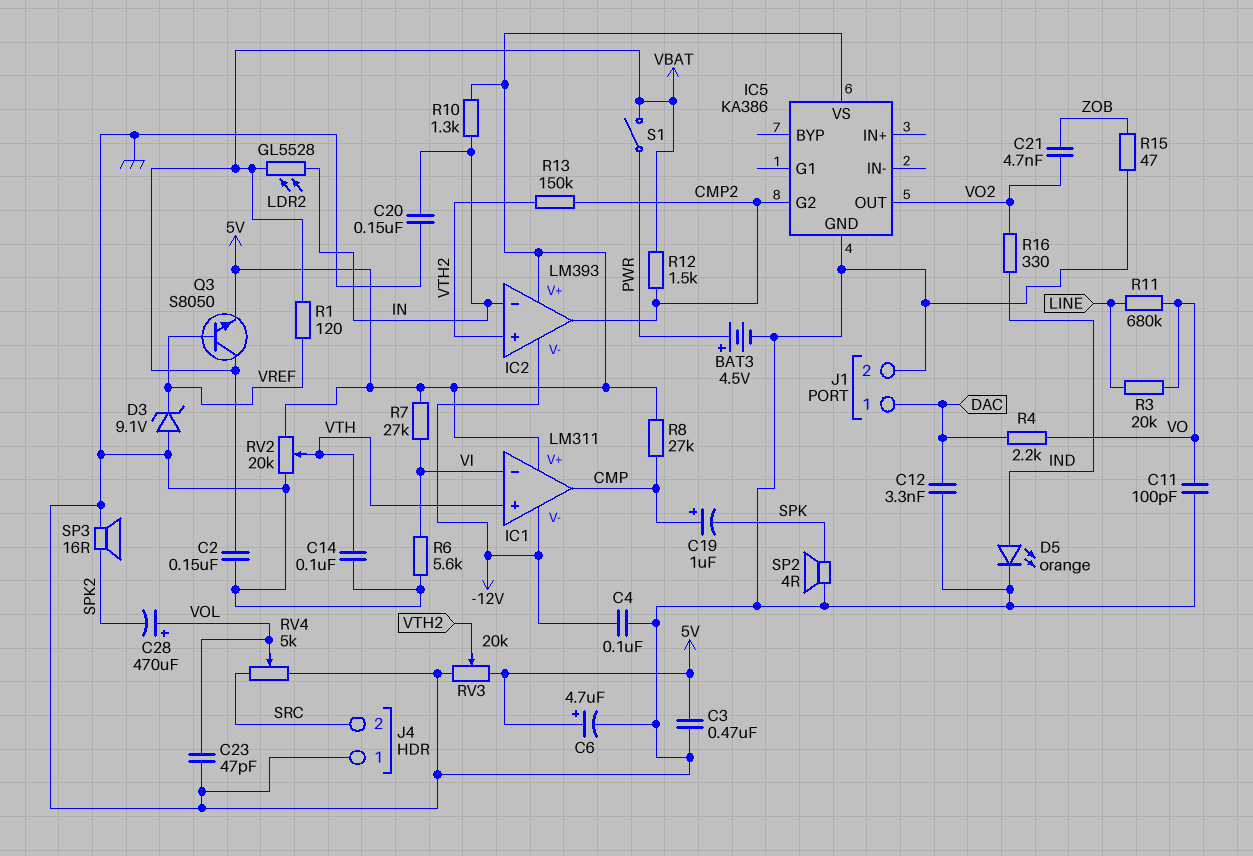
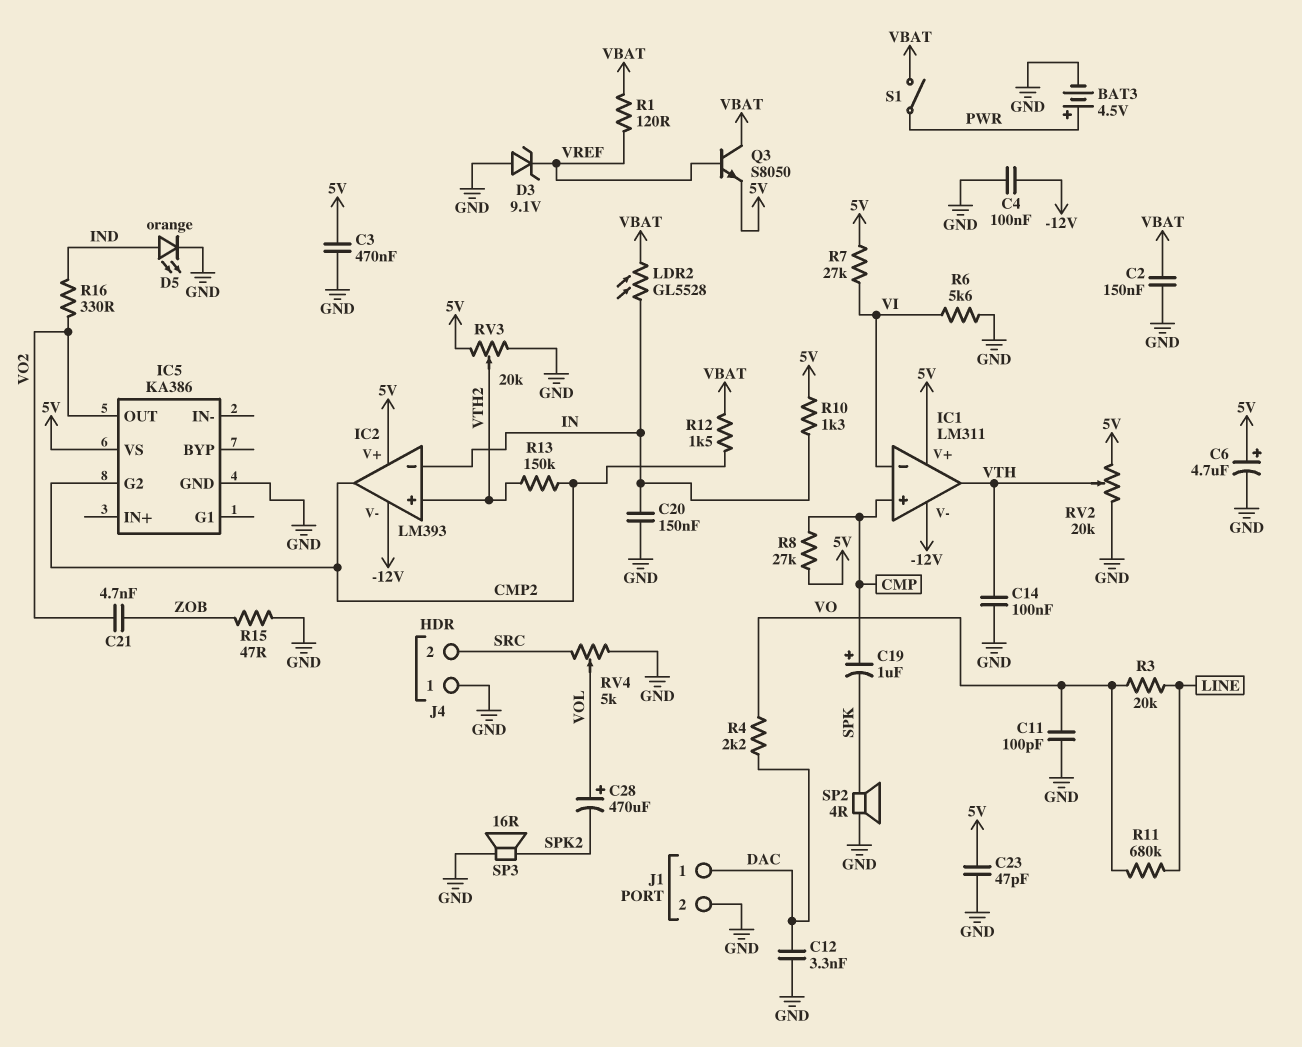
C23: 47pF (GND, VOL) -> 47pF (5V, GND)
IC1 pin in+: VTH -> CMP
IC1 pin out: CMP -> VTH

